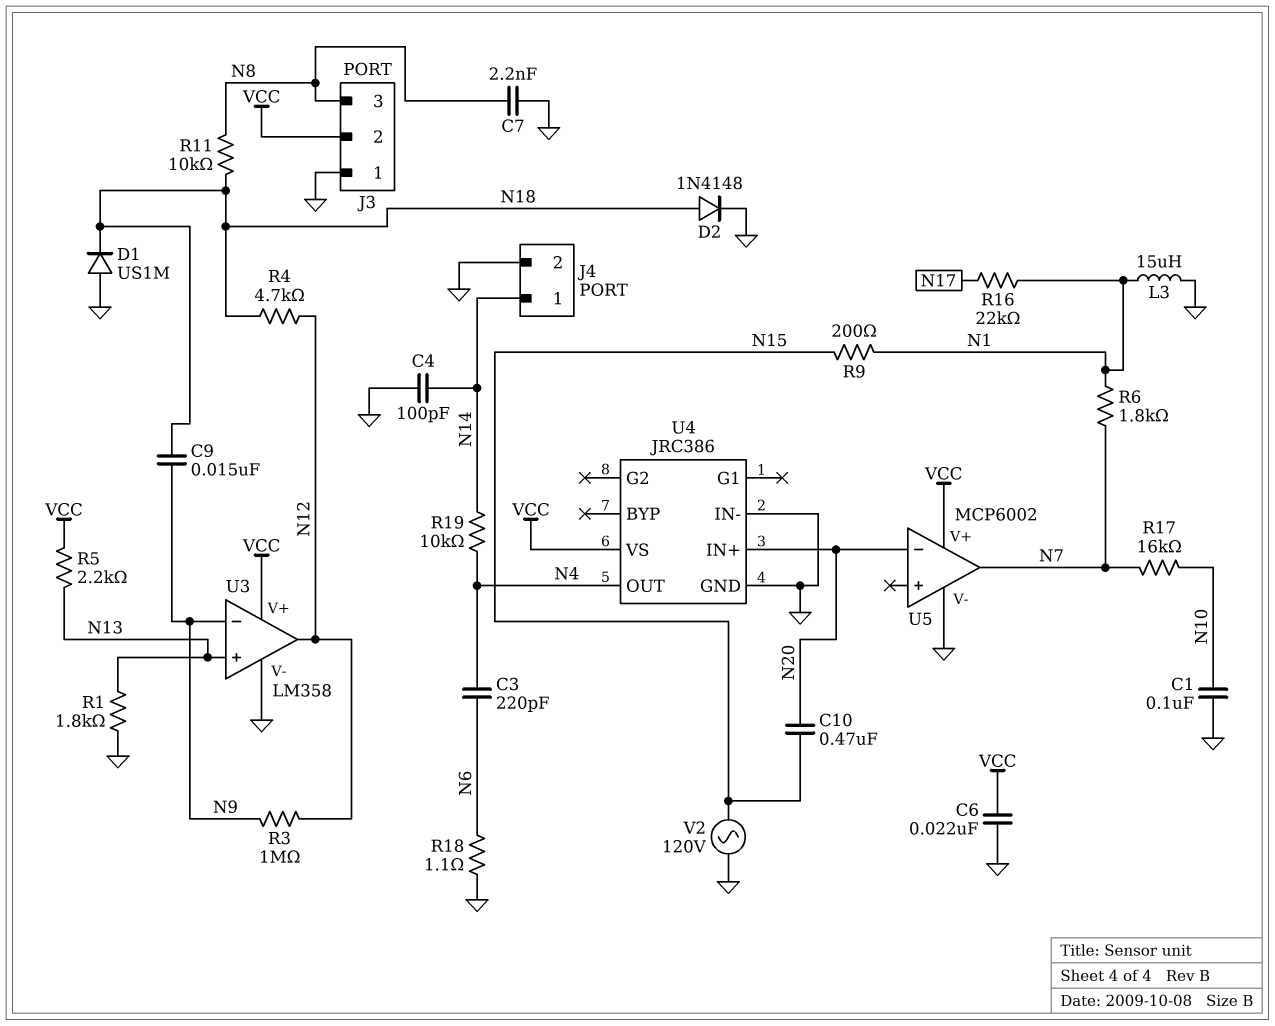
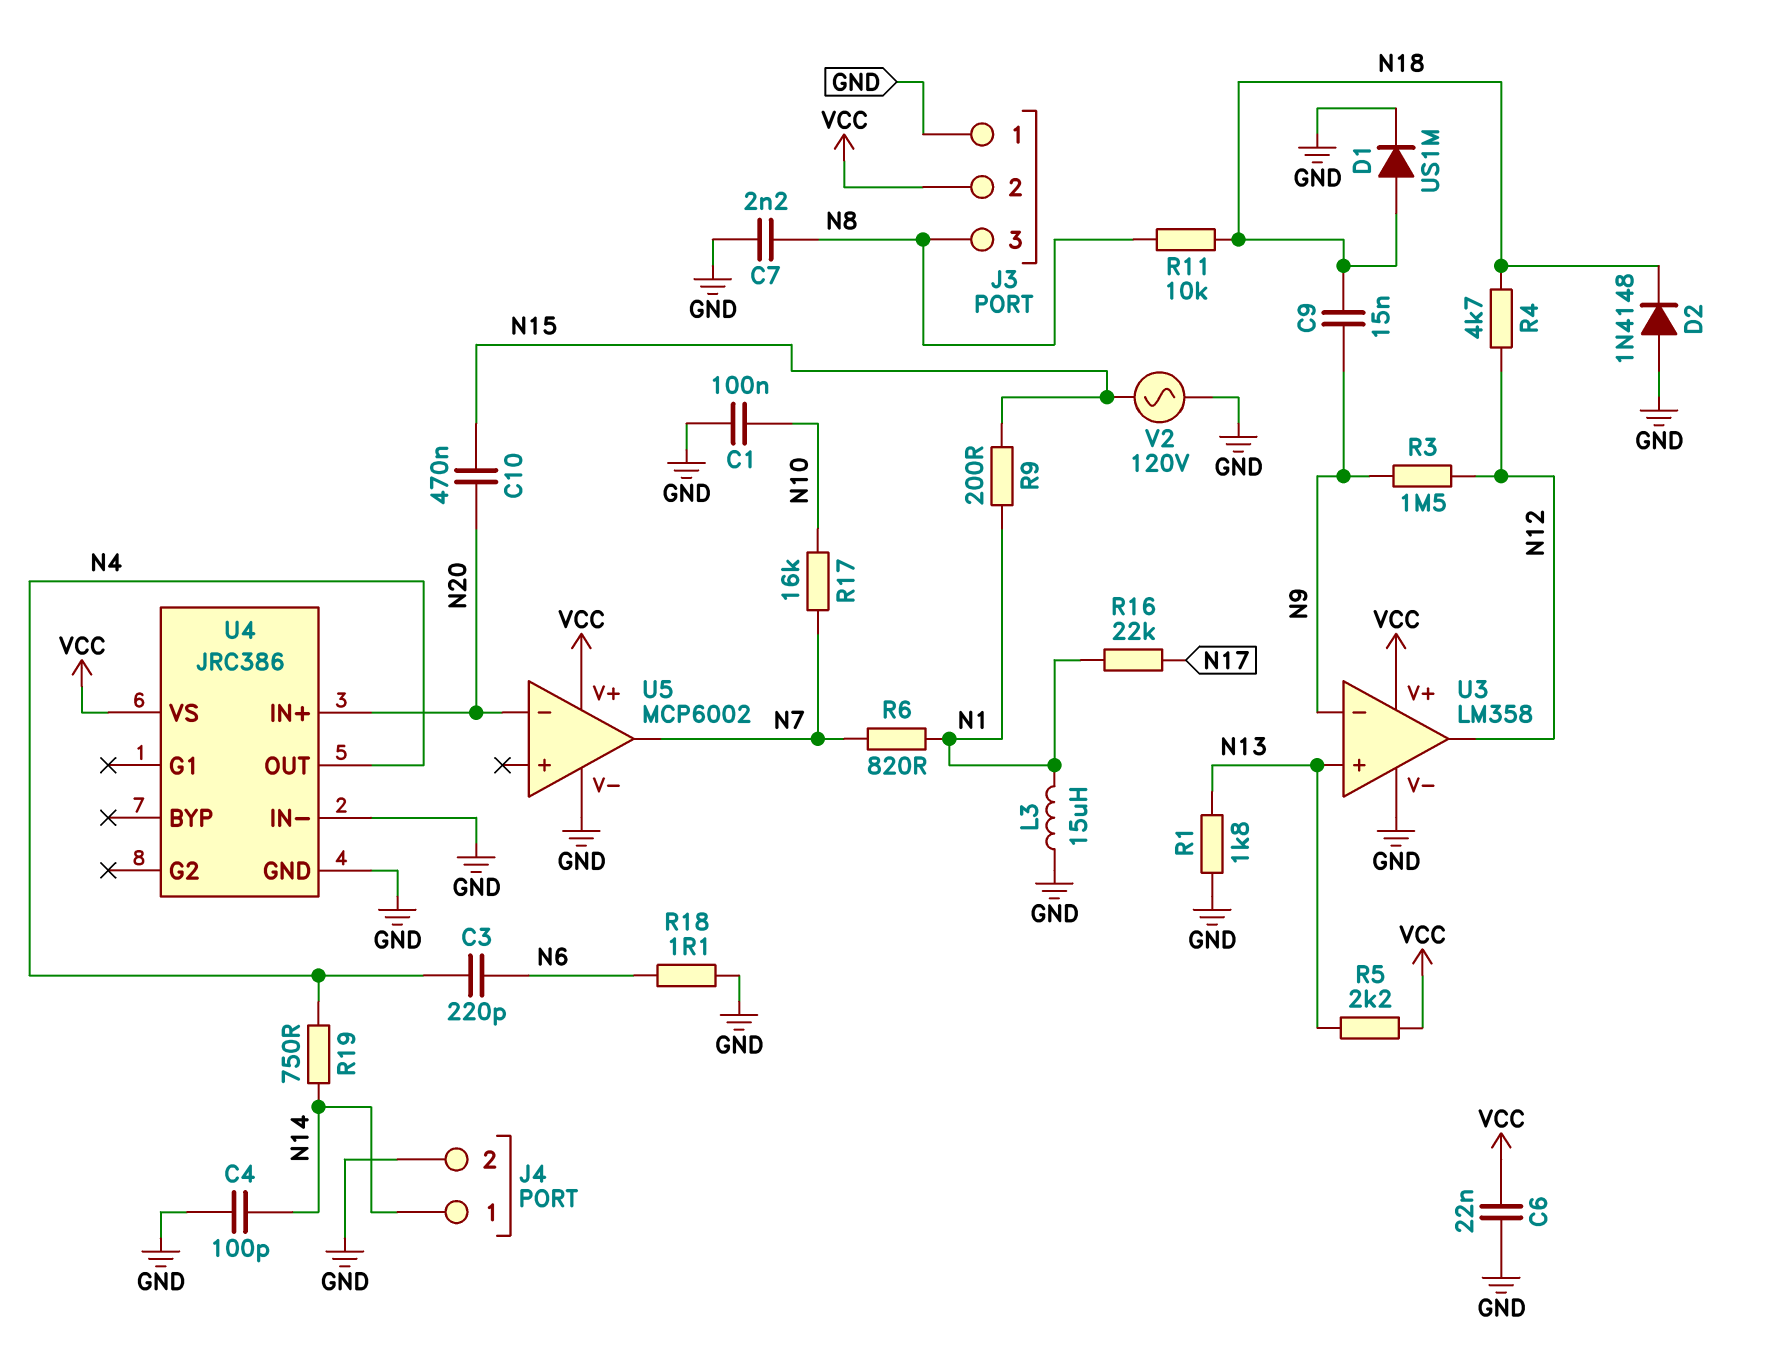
D1: diode US1M (A GND, K N18) -> diode US1M (A N18, K GND)
D2: diode 1N4148 (A N18, K GND) -> diode 1N4148 (A GND, K N18)
R3: 1M (N9, N12) -> 1.5M (N9, N12)
R6: 1.8k (N1, N7) -> 820 (N1, N7)
R19: 10k (N4, N14) -> 750 (N4, N14)

